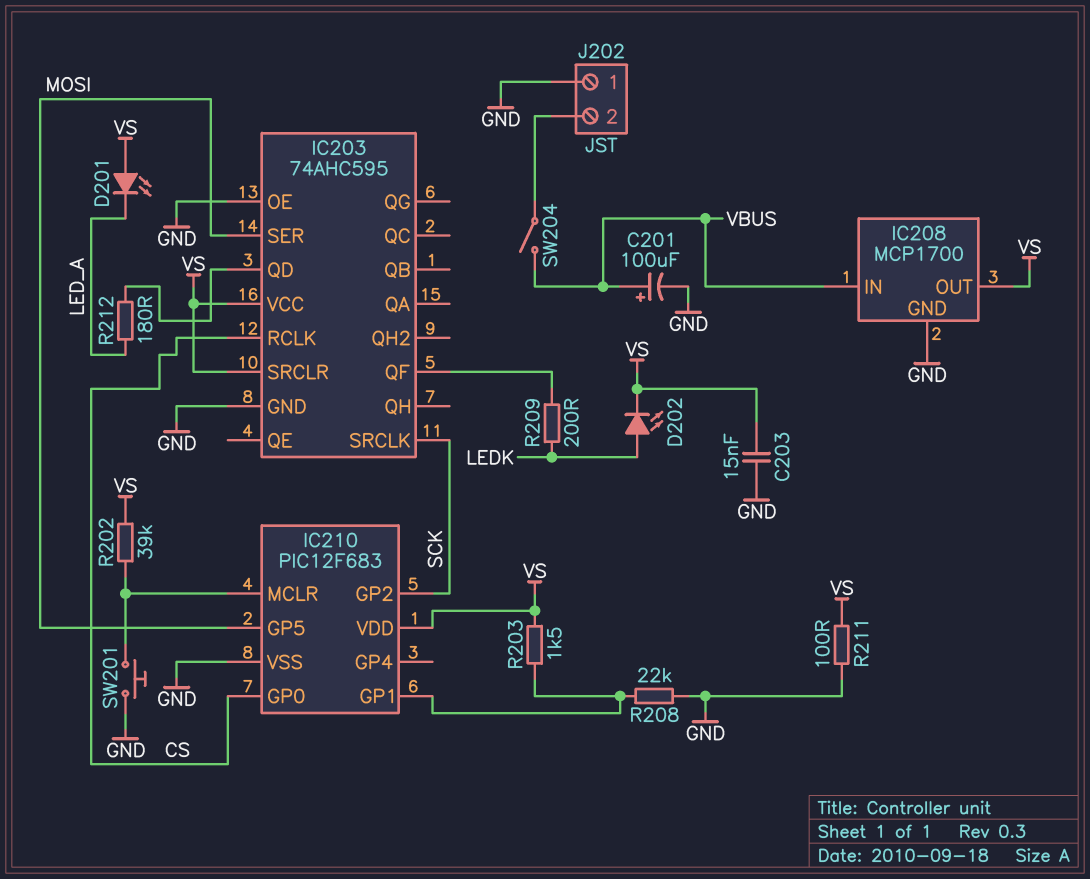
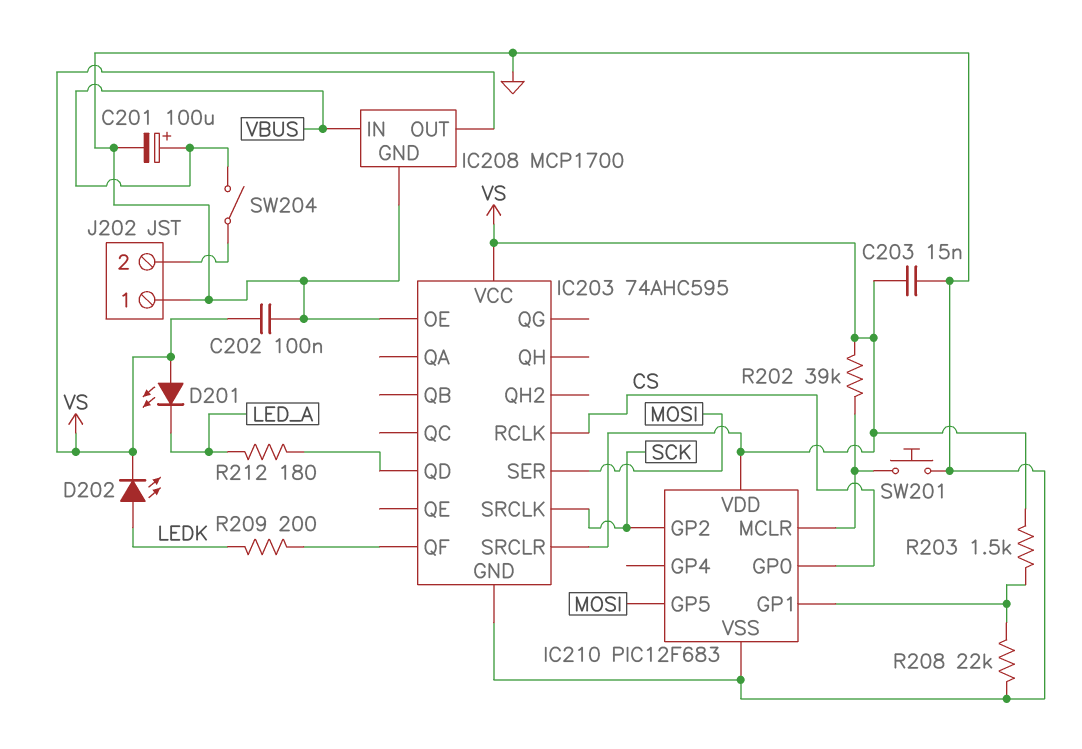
C202: none -> 100nF (GND, VS)
R211: 100 (GND, VS) -> none

